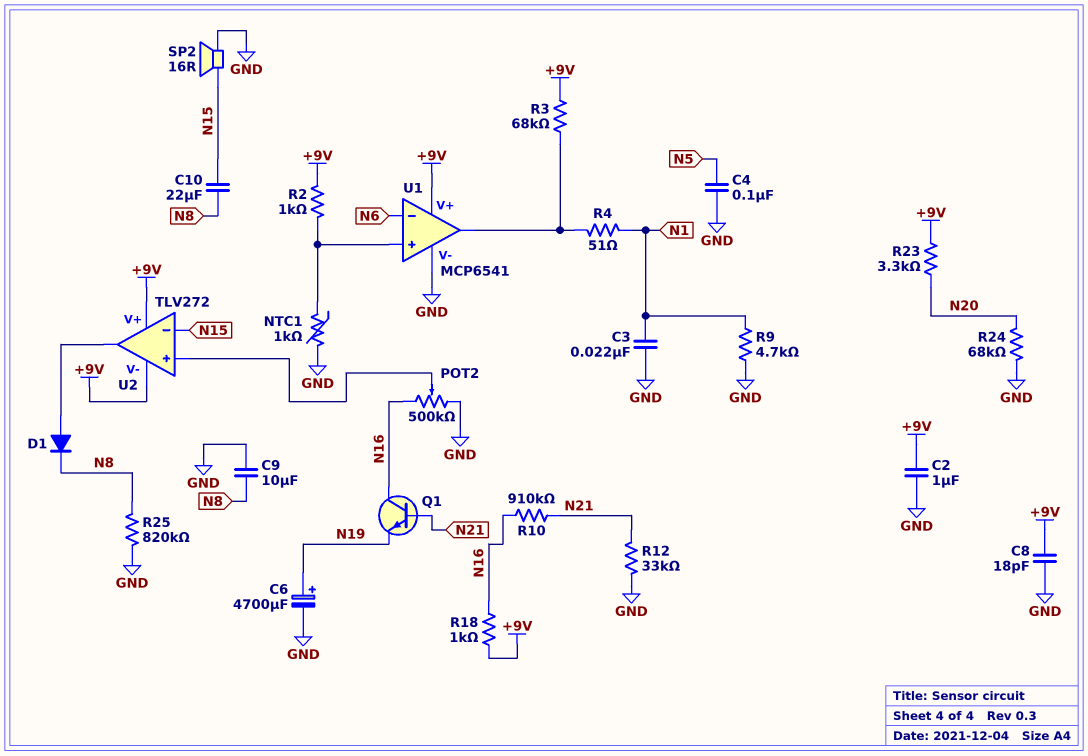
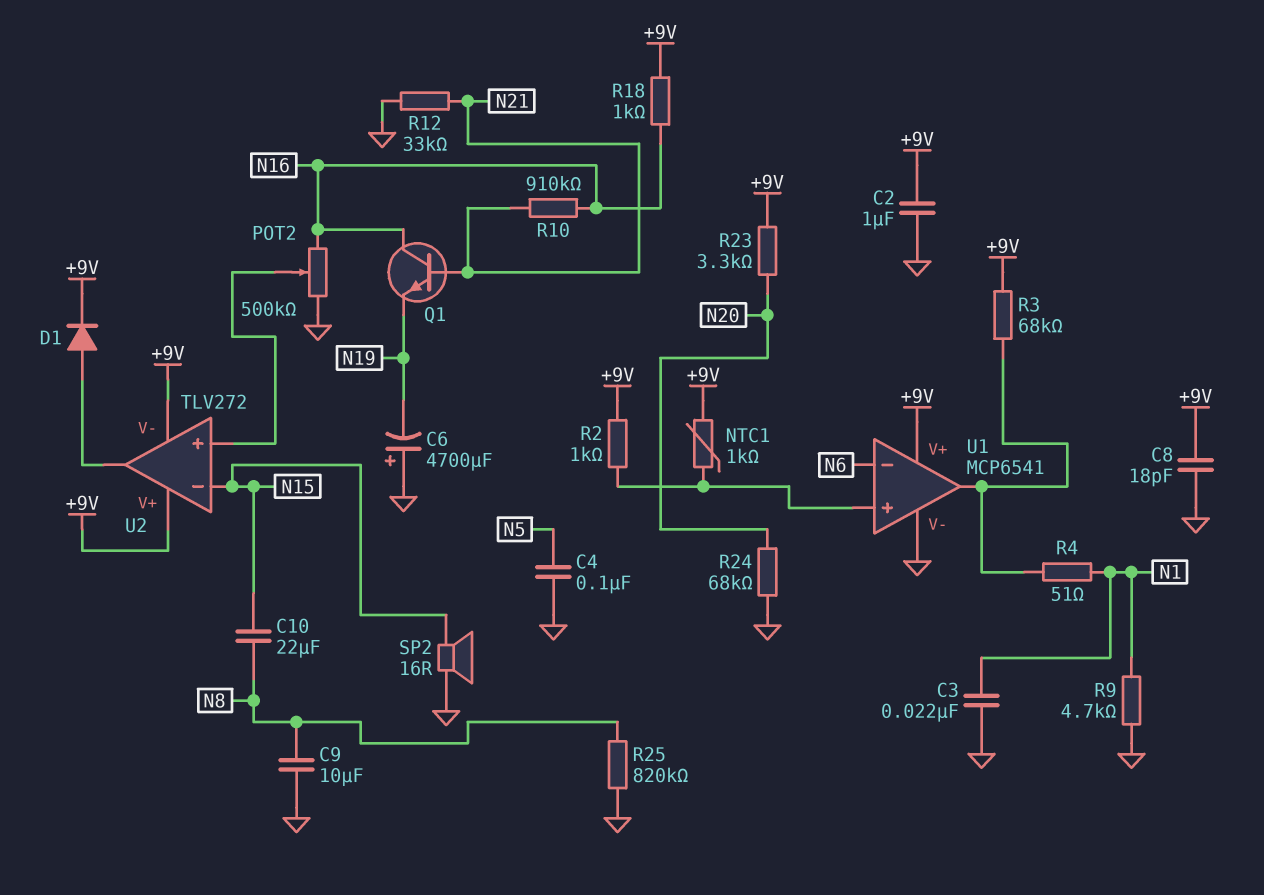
C6: 4700uF (plus N19, minus GND) -> 4700uF (plus GND, minus N19)
D1: diode (A U2/out, K N8) -> diode (A U2/out, K +9V)
NTC1: 1k (GND, U1/in+) -> 1k (+9V, U1/in+)

